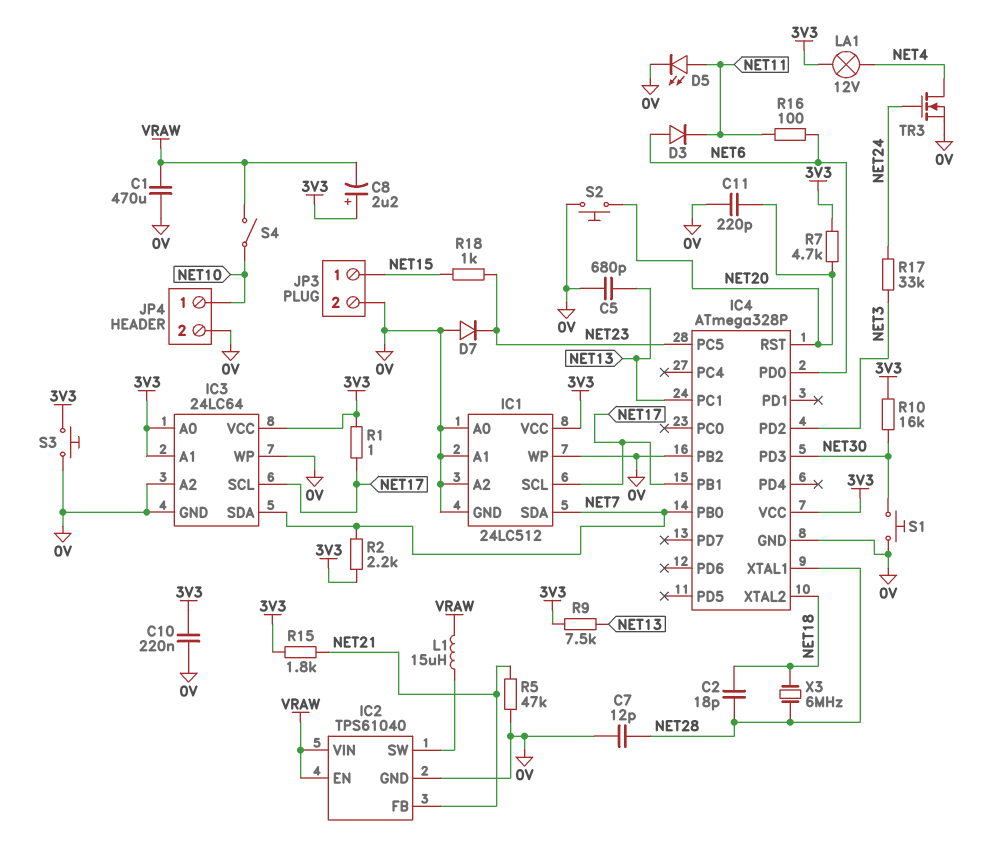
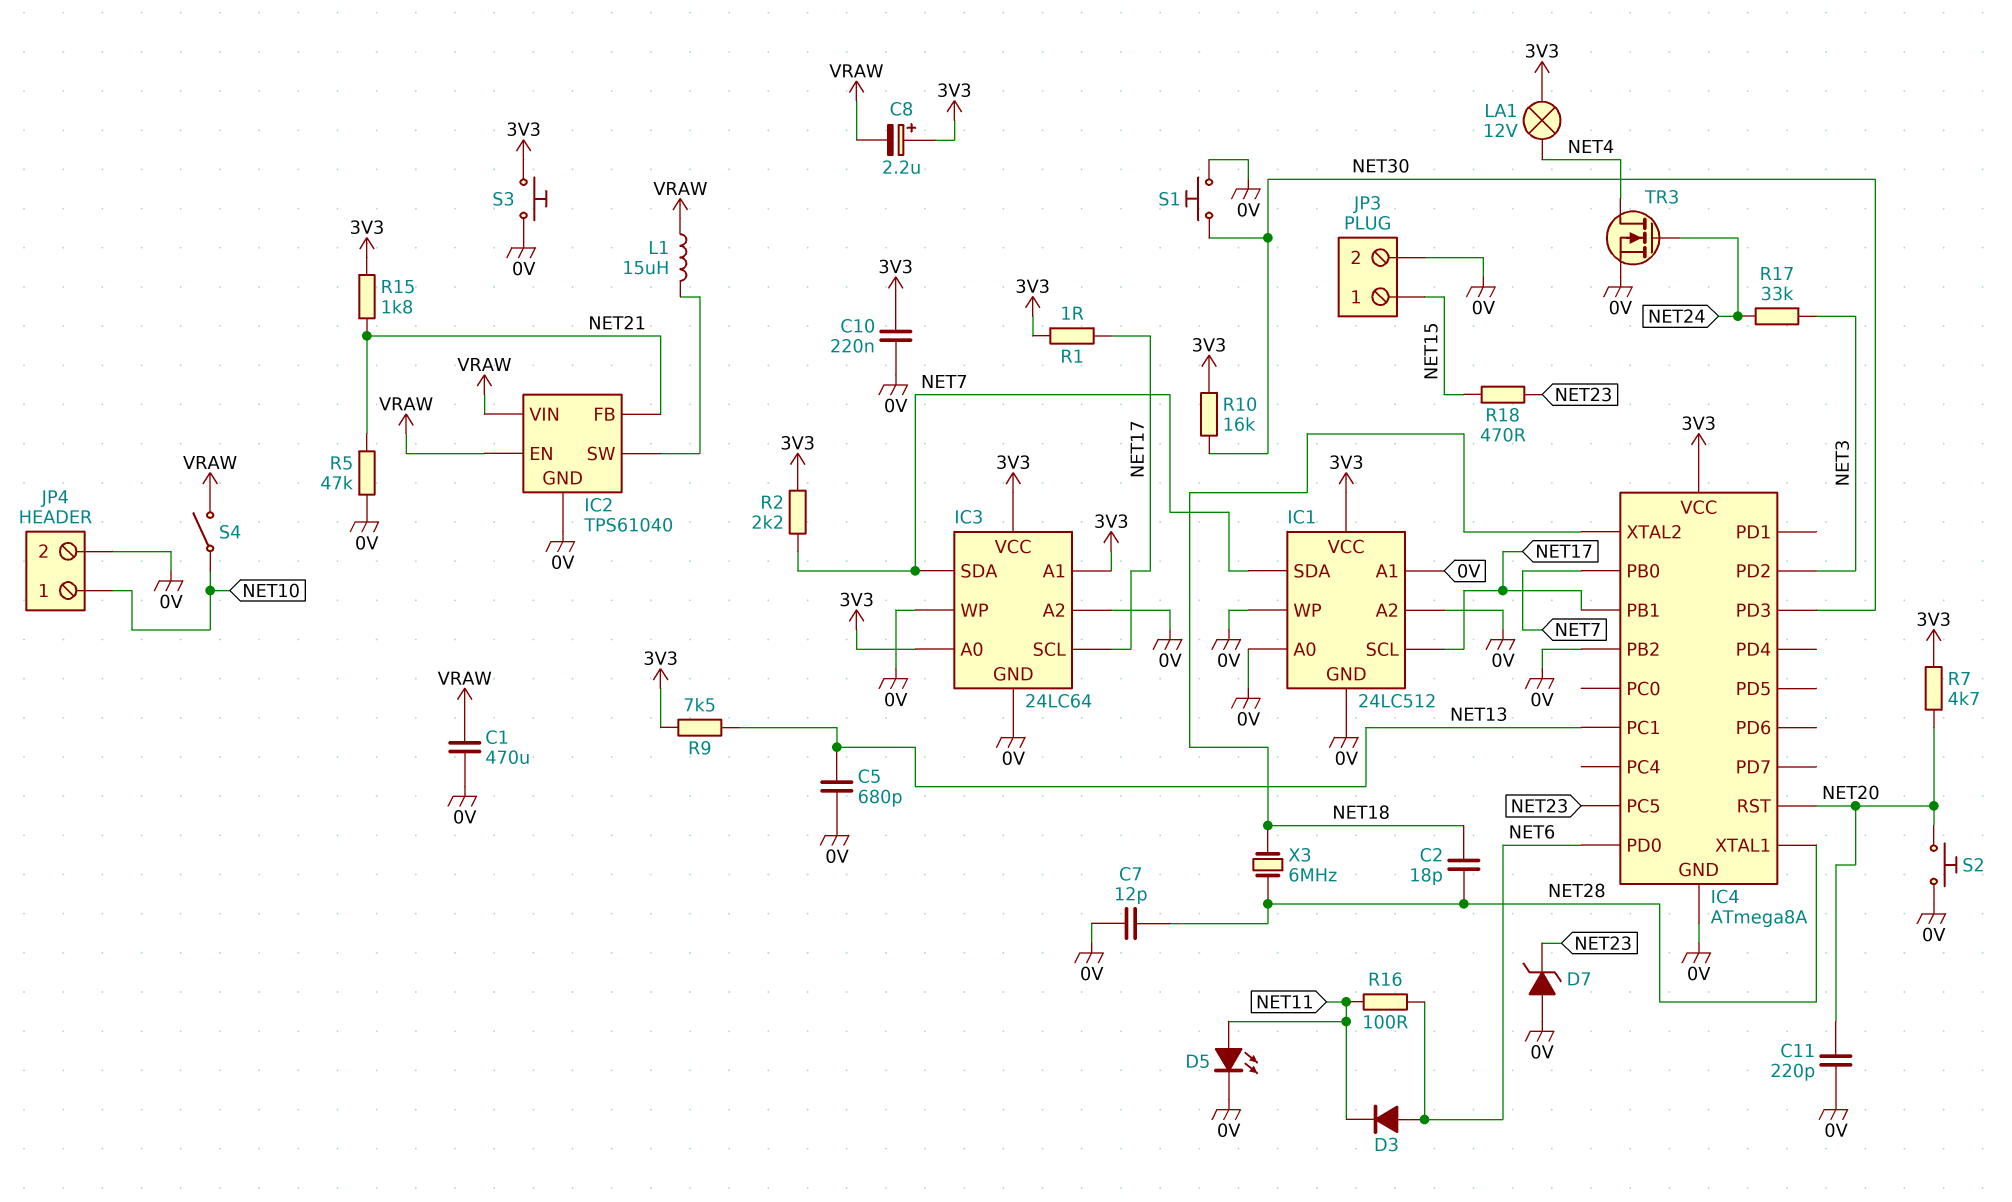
D7: diode (A 0V, K NET23) -> zener (A 0V, K NET23)
IC4: ATmega328P -> ATmega8A
R18: 1k (NET15, NET23) -> 470 (NET15, NET23)

